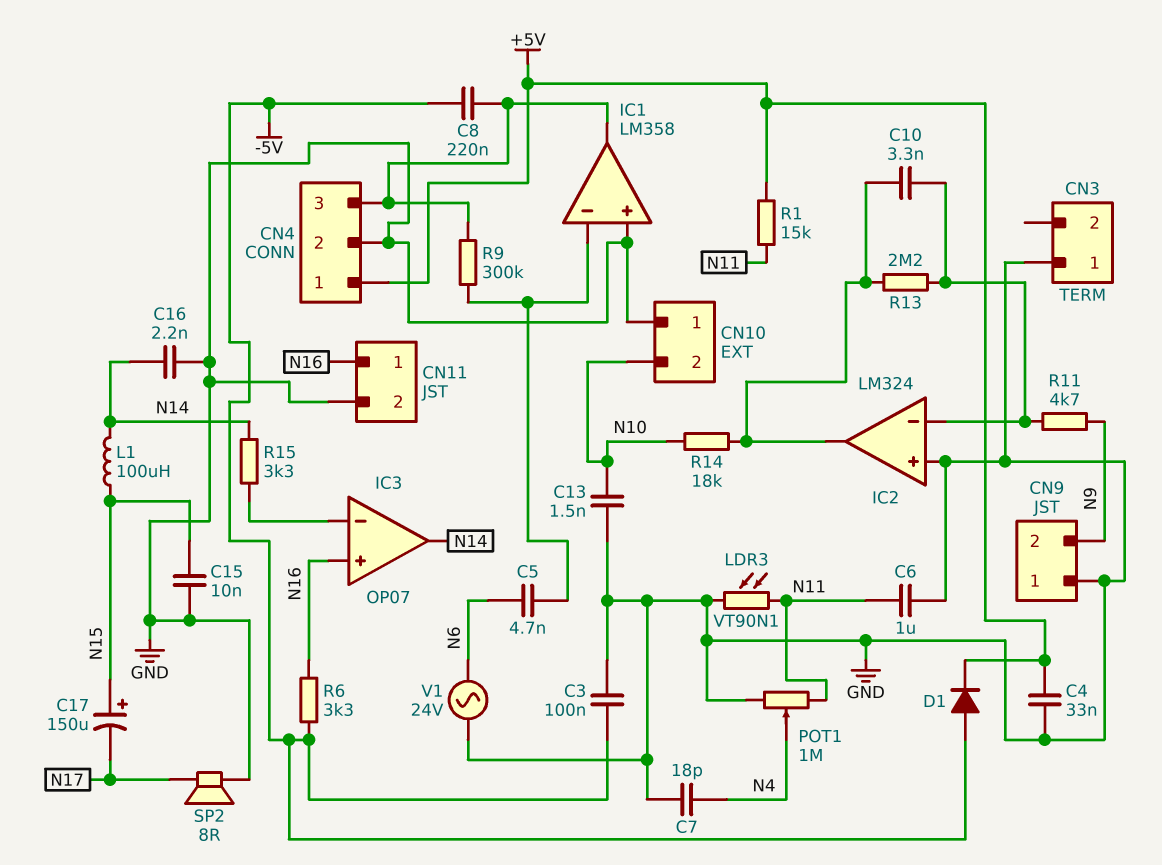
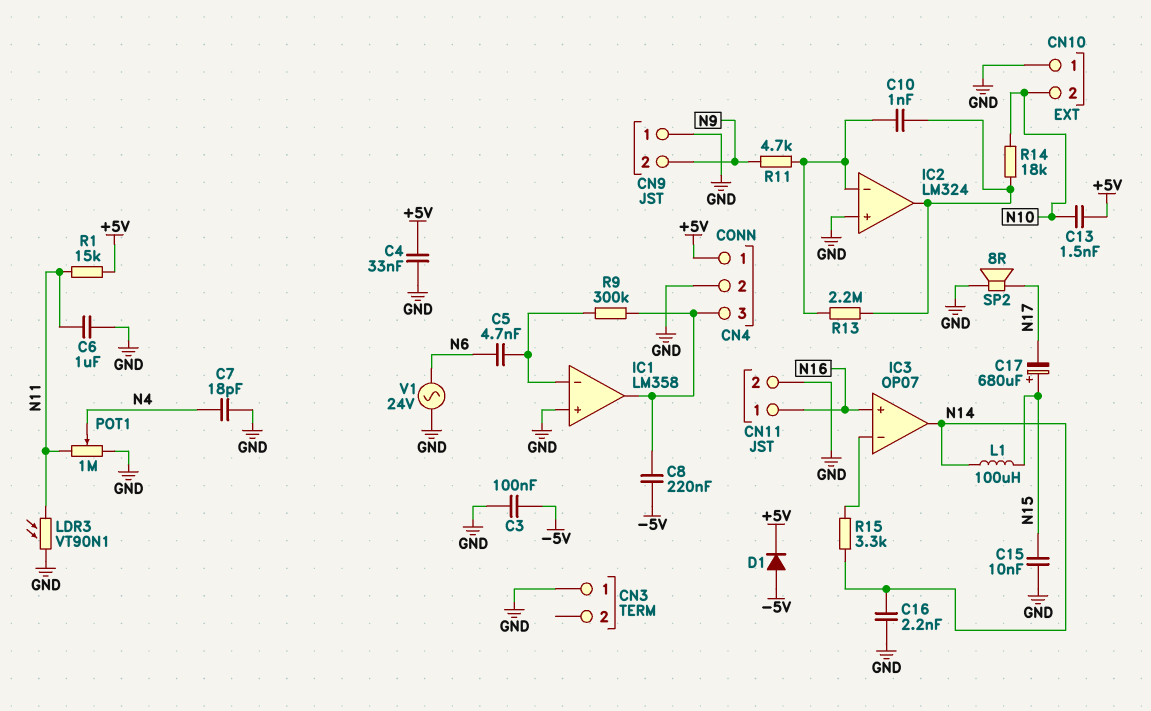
C10: 3.3nF (IC2/in-, IC2/out) -> 1nF (IC2/in-, IC2/out)
C13: 1.5nF (GND, N10) -> 1.5nF (+5V, N10)
C17: 150uF (plus N15, minus N17) -> 680uF (plus N15, minus N17)
R6: 3.3k (-5V, N16) -> none

